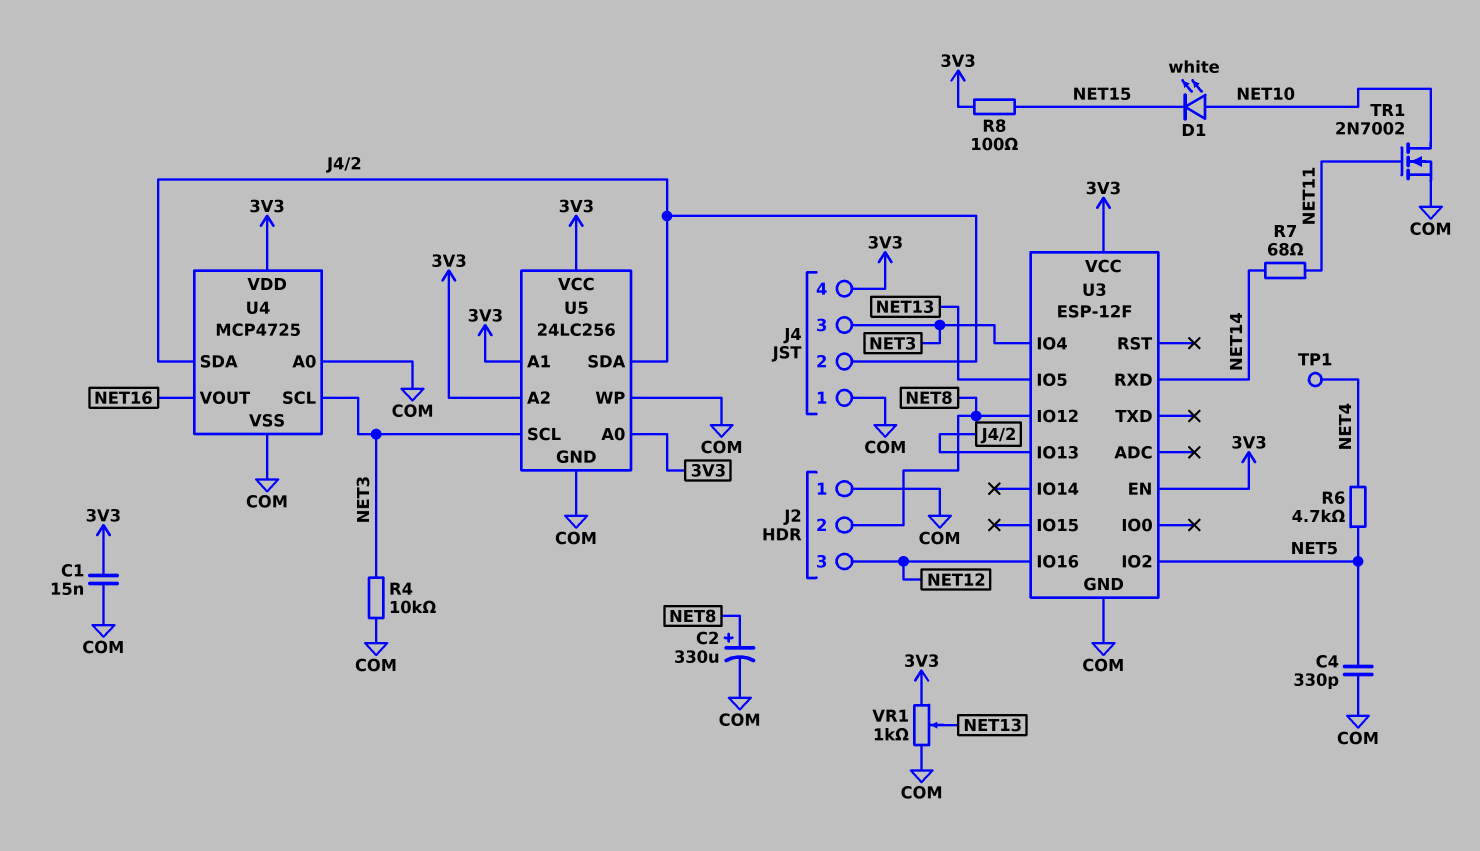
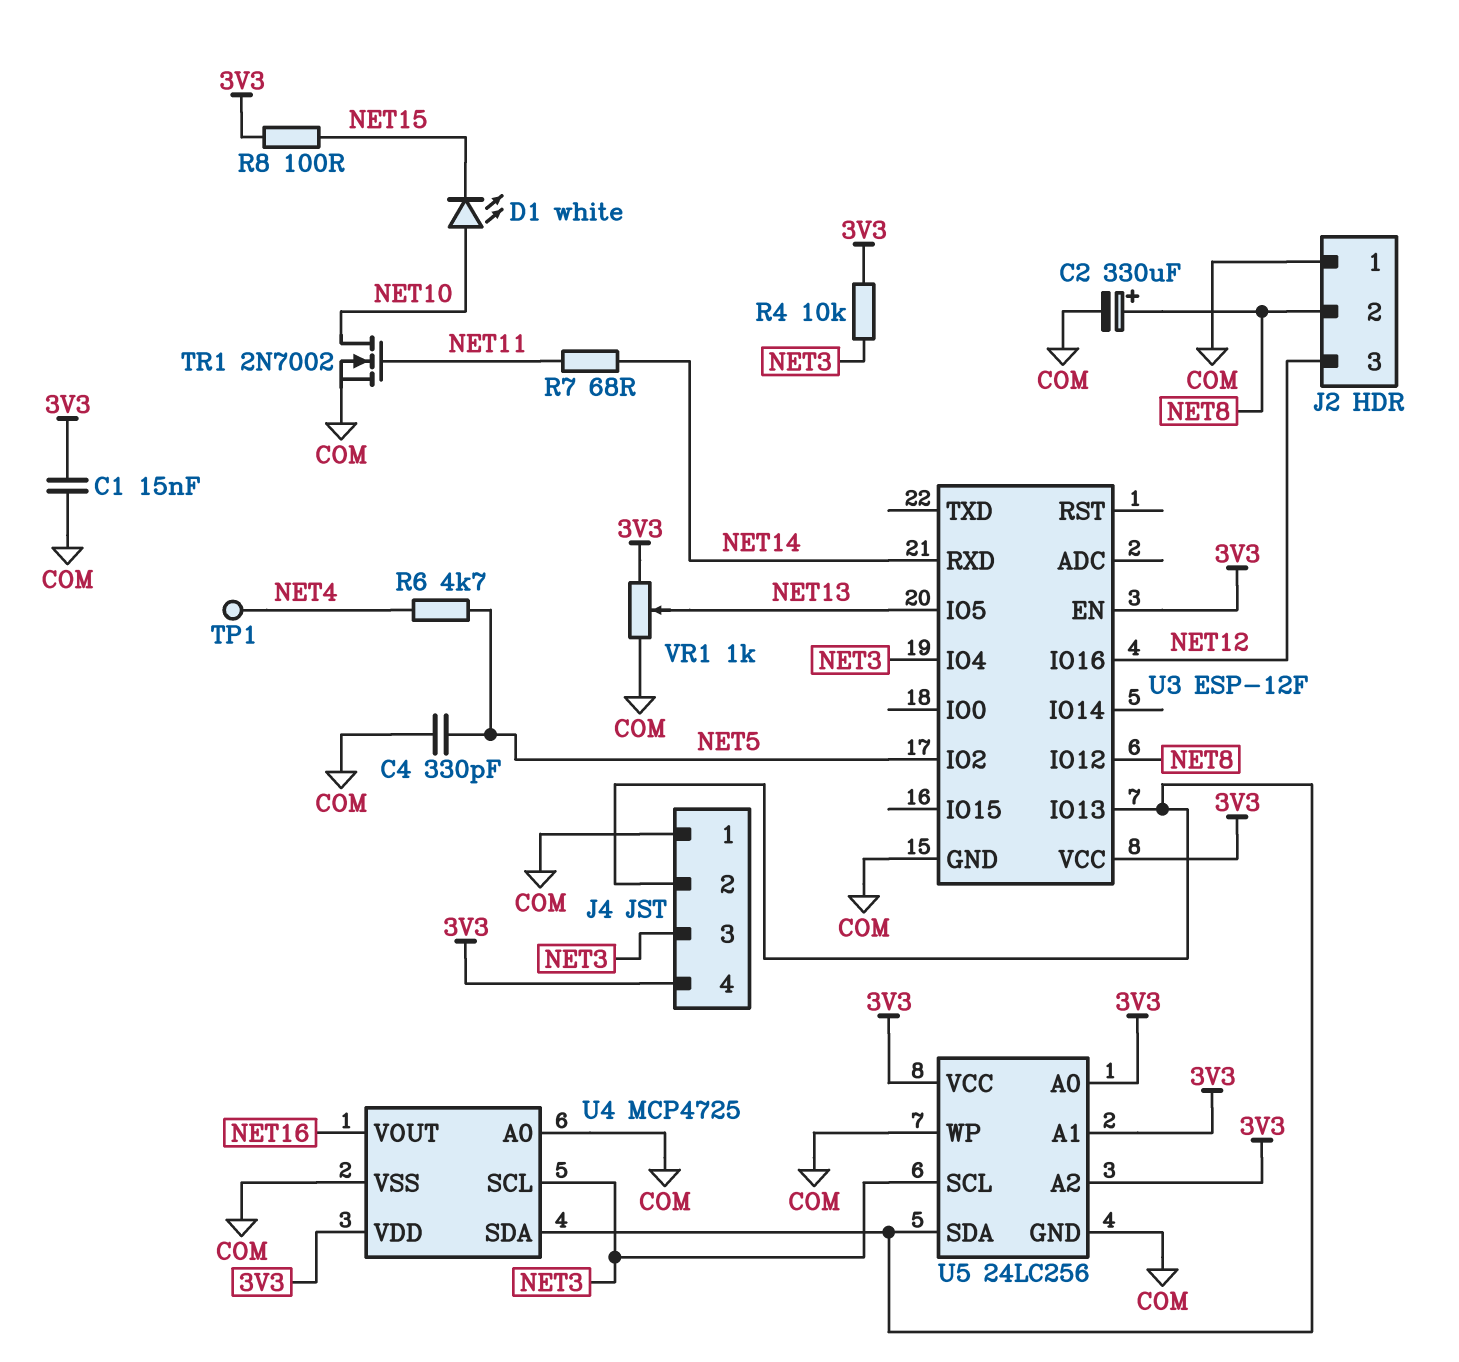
R4: 10k (COM, NET3) -> 10k (3V3, NET3)

